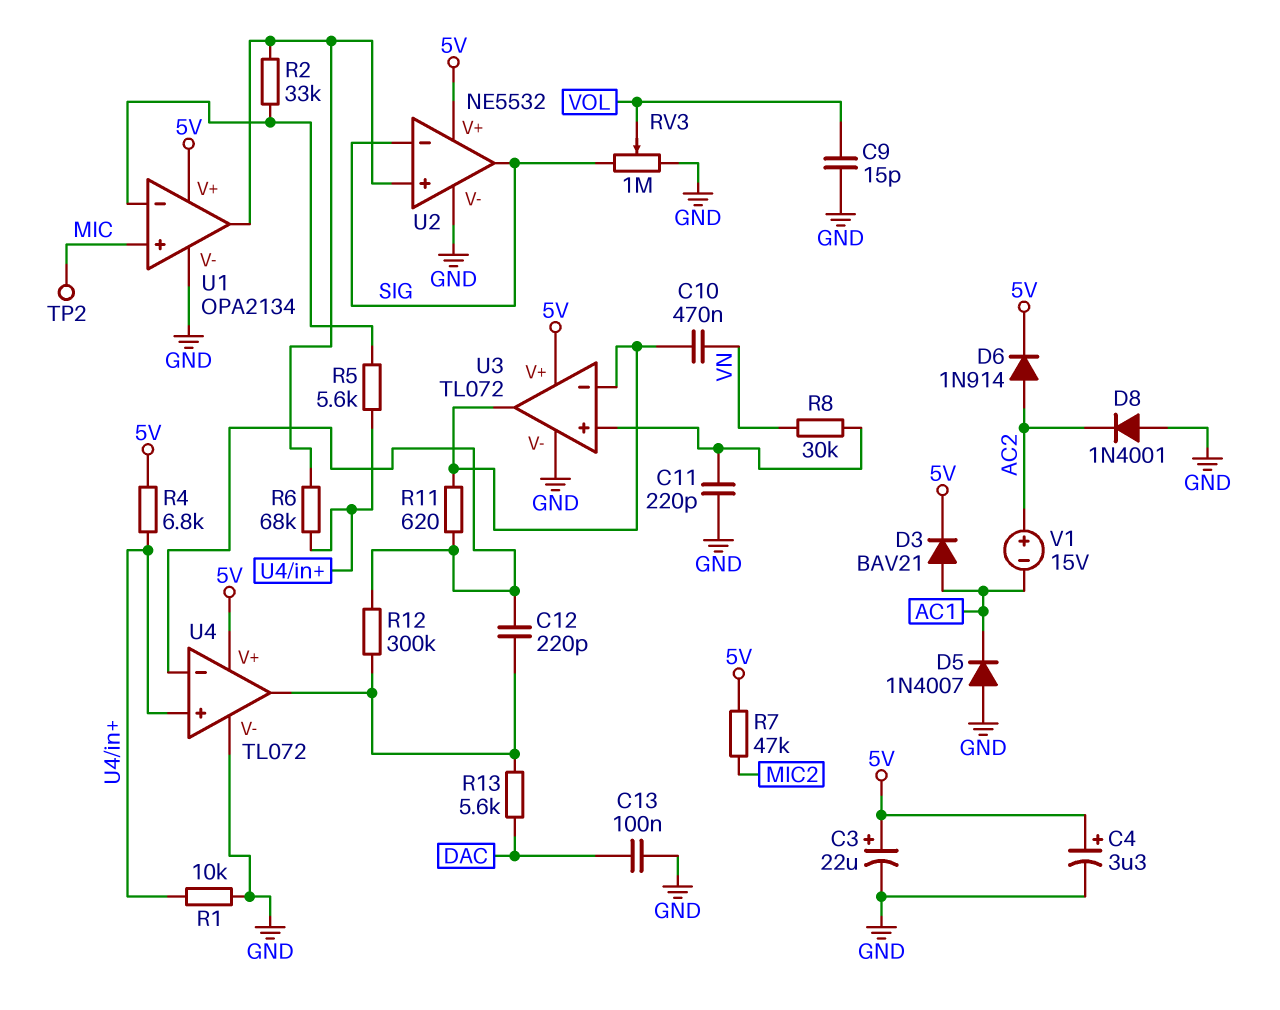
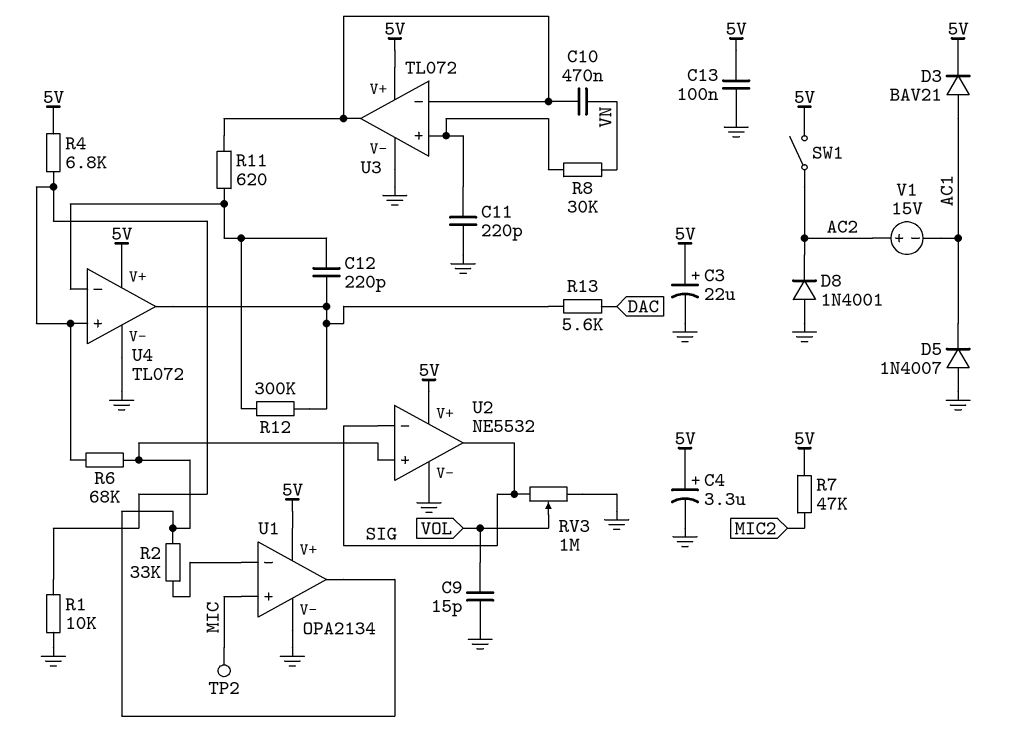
C13: 100nF (DAC, GND) -> 100nF (5V, GND)
D6: diode 1N914 (A AC2, K 5V) -> none
R5: 5.6k (U1/in-, U4/in+) -> none
SW1: none -> switch (5V, AC2)

